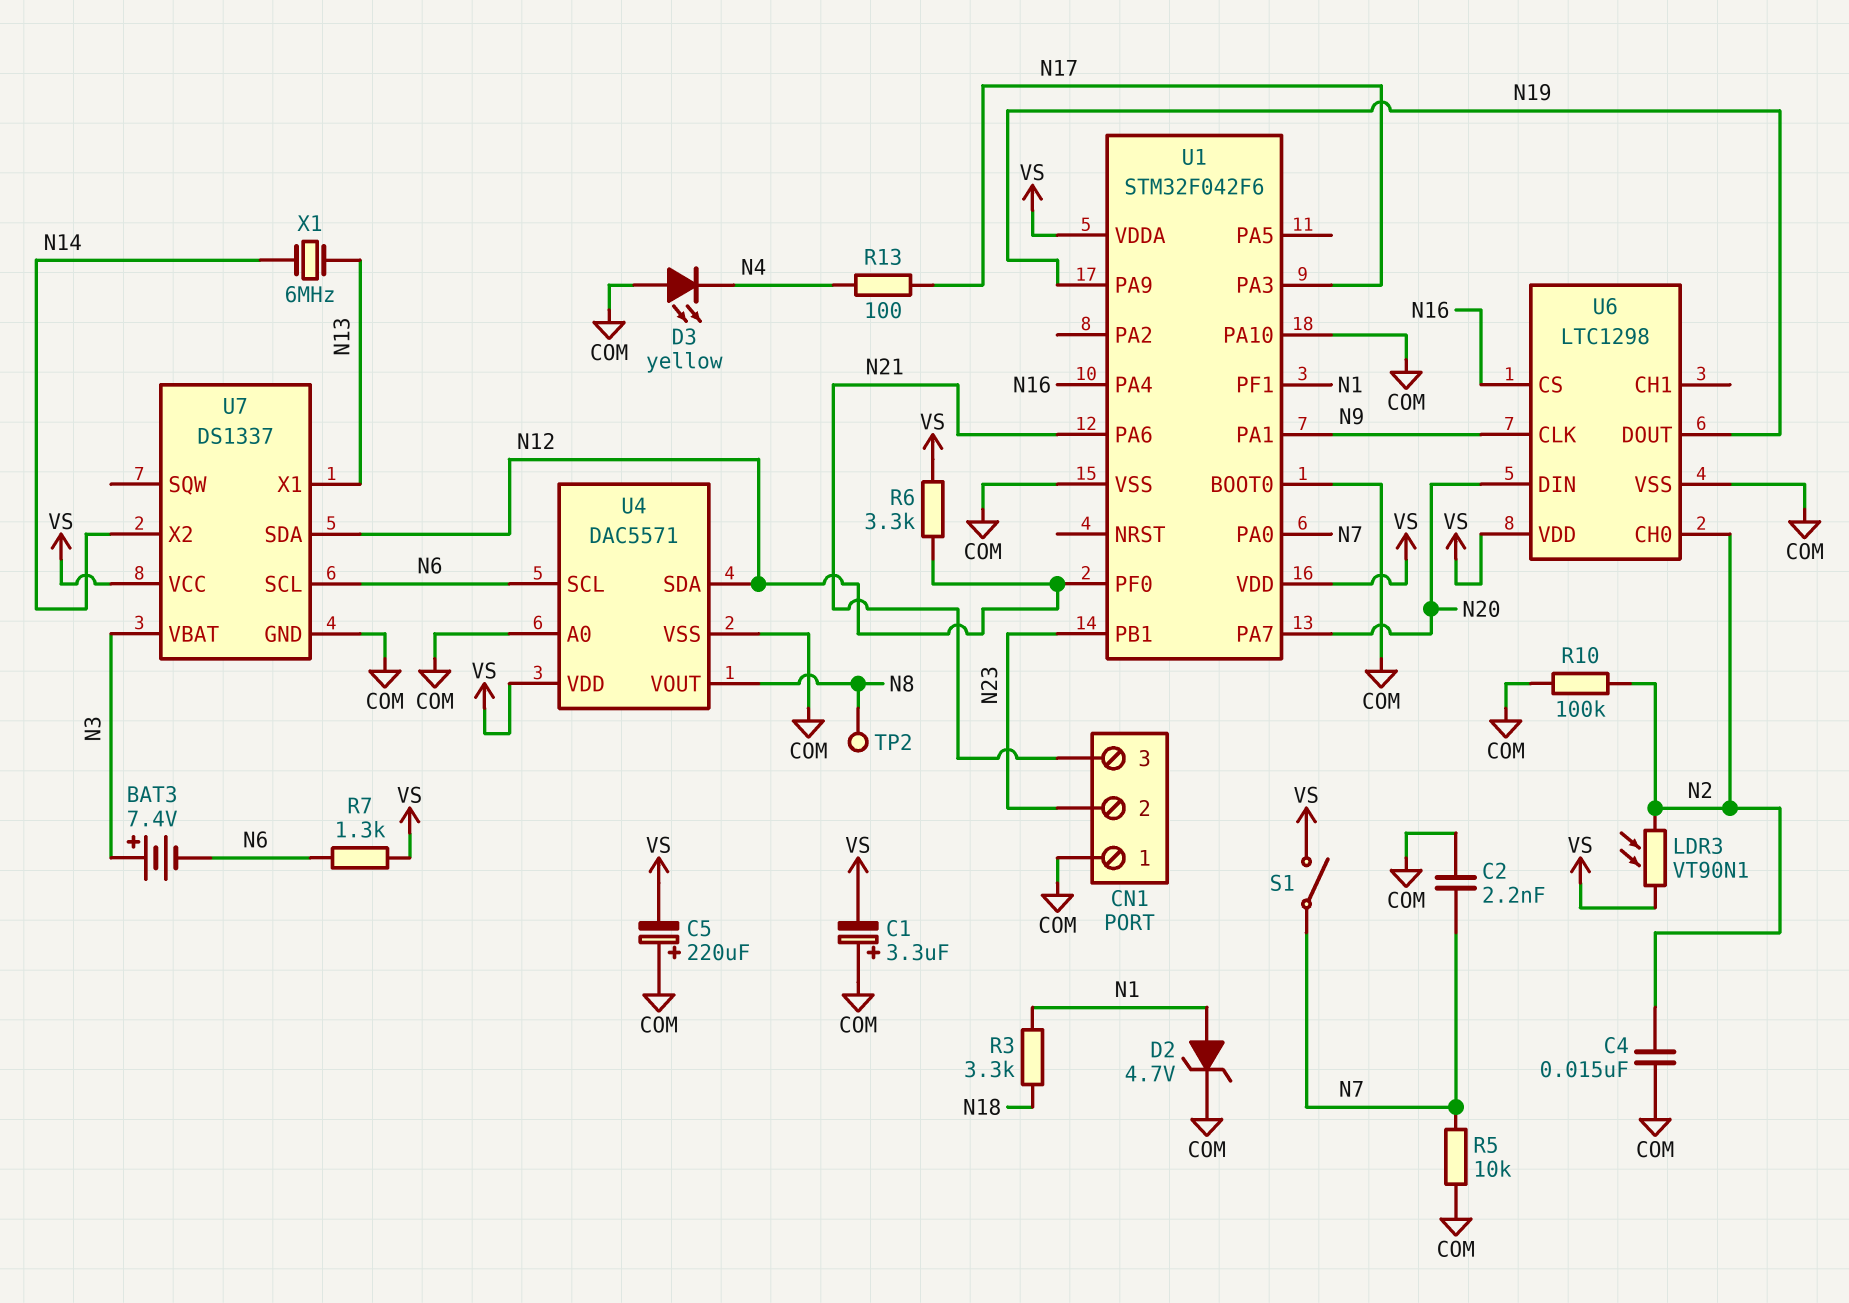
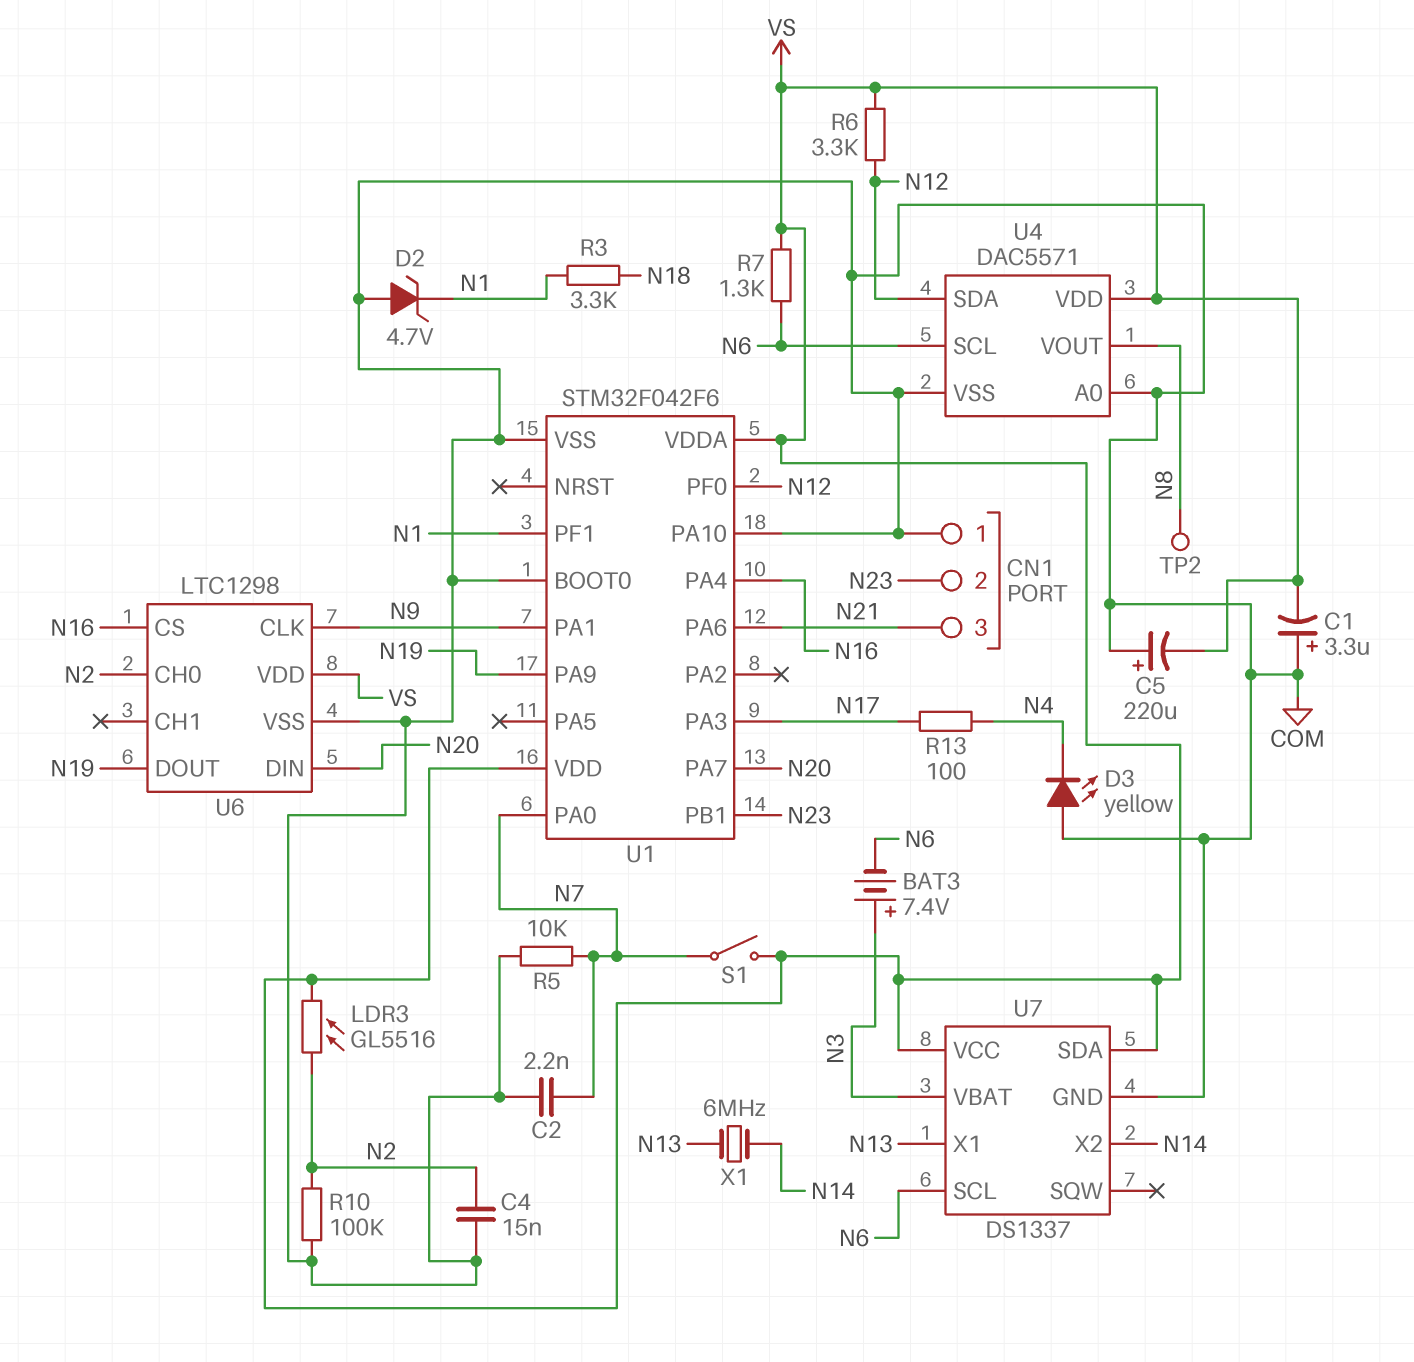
D2: zener 4.7V (A N1, K COM) -> zener 4.7V (A COM, K N1)
LDR3: VT90N1 (N2, VS) -> GL5516 (N2, VS)
U7 pin SDA: N12 -> VS

